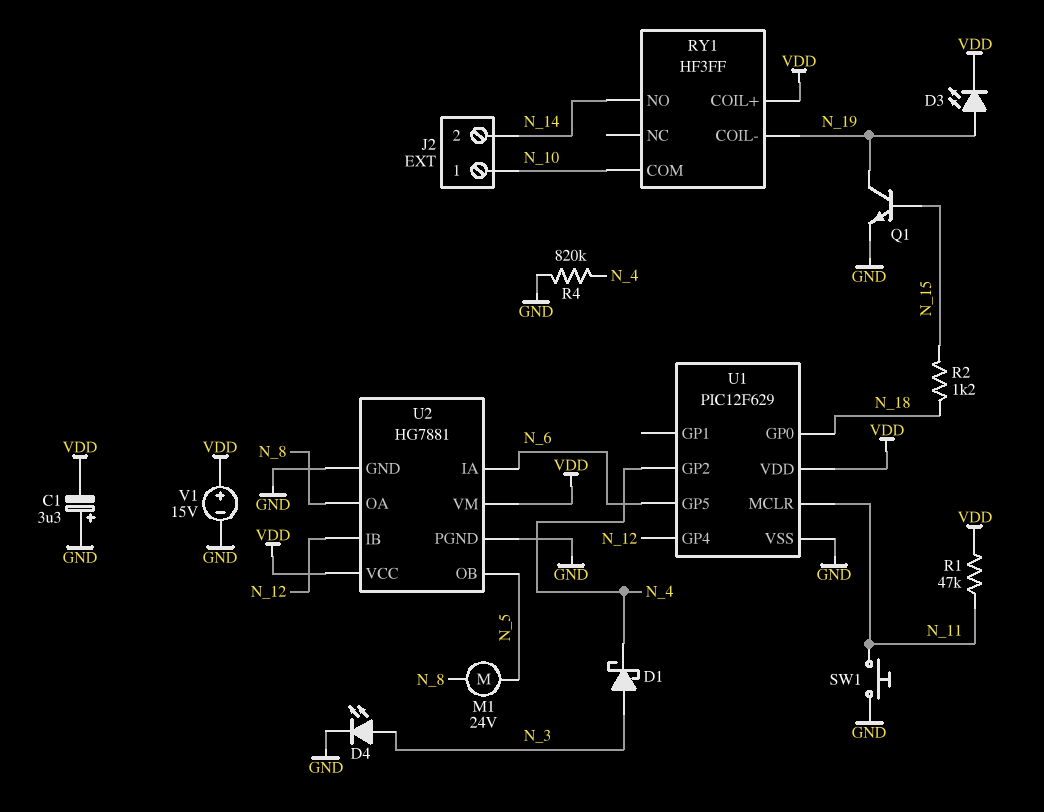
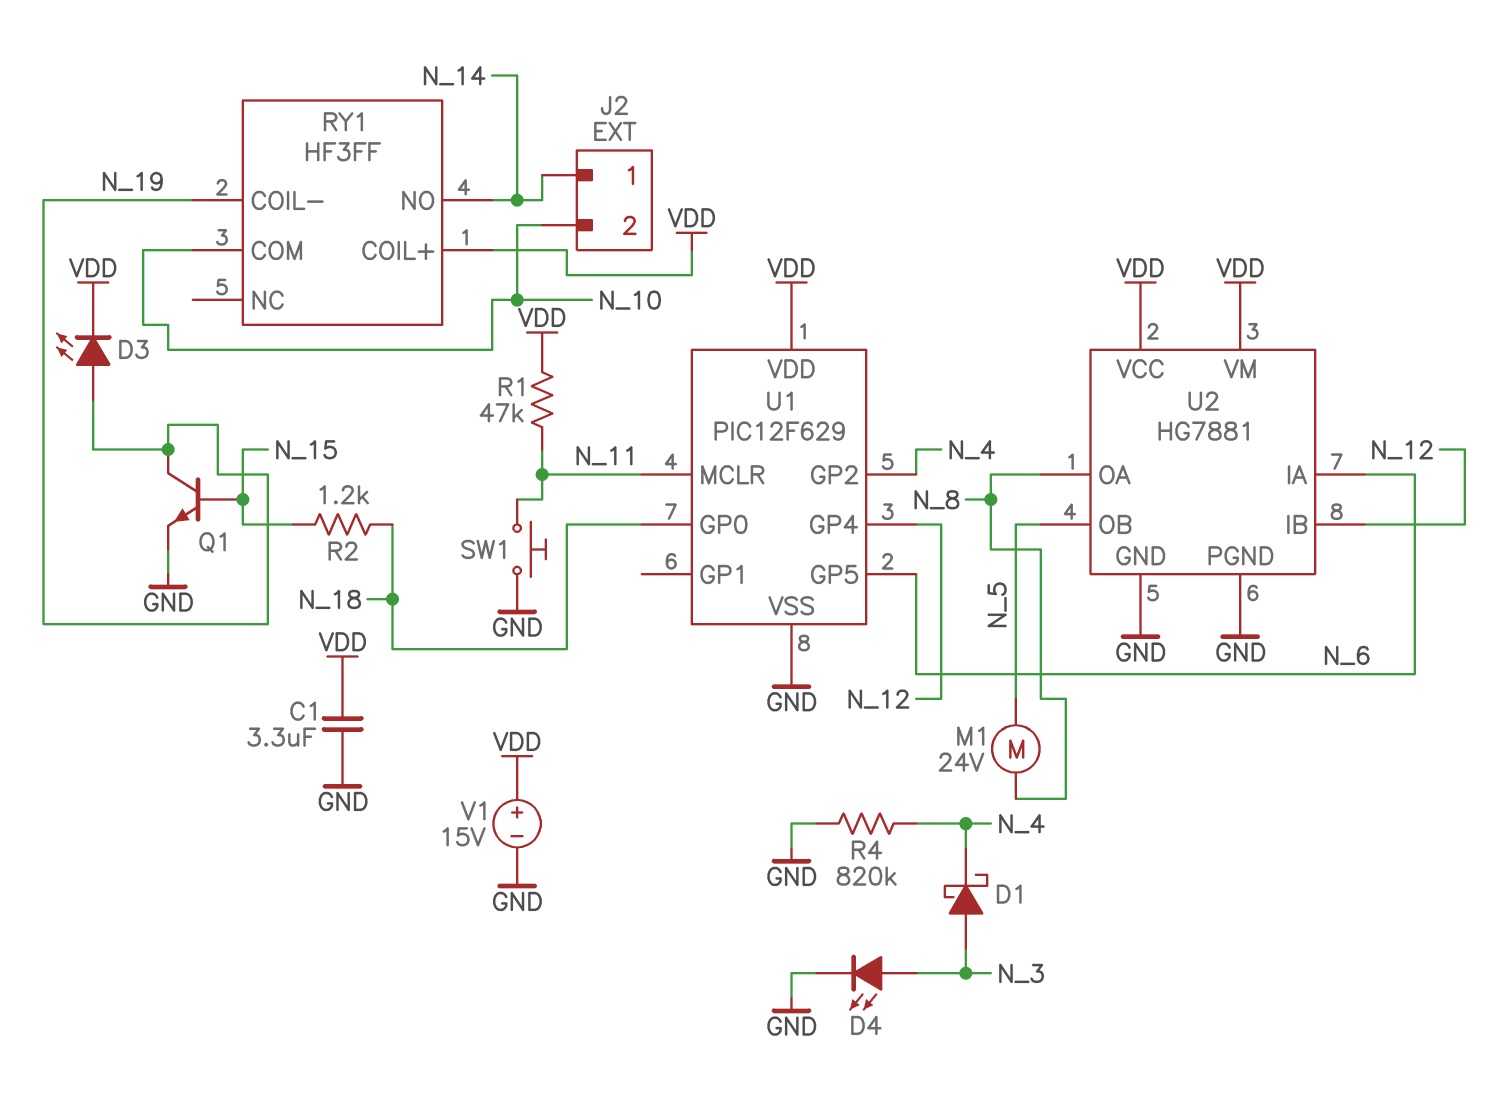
C1: 3.3uF (plus GND, minus VDD) -> 3.3uF (GND, VDD)
J2 pin 1: N_10 -> N_14
J2 pin 2: N_14 -> N_10

